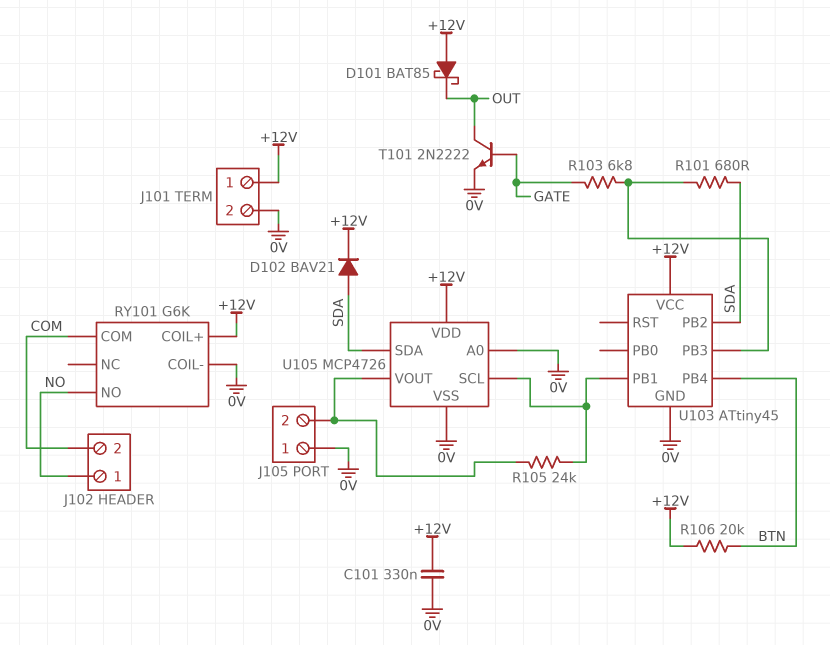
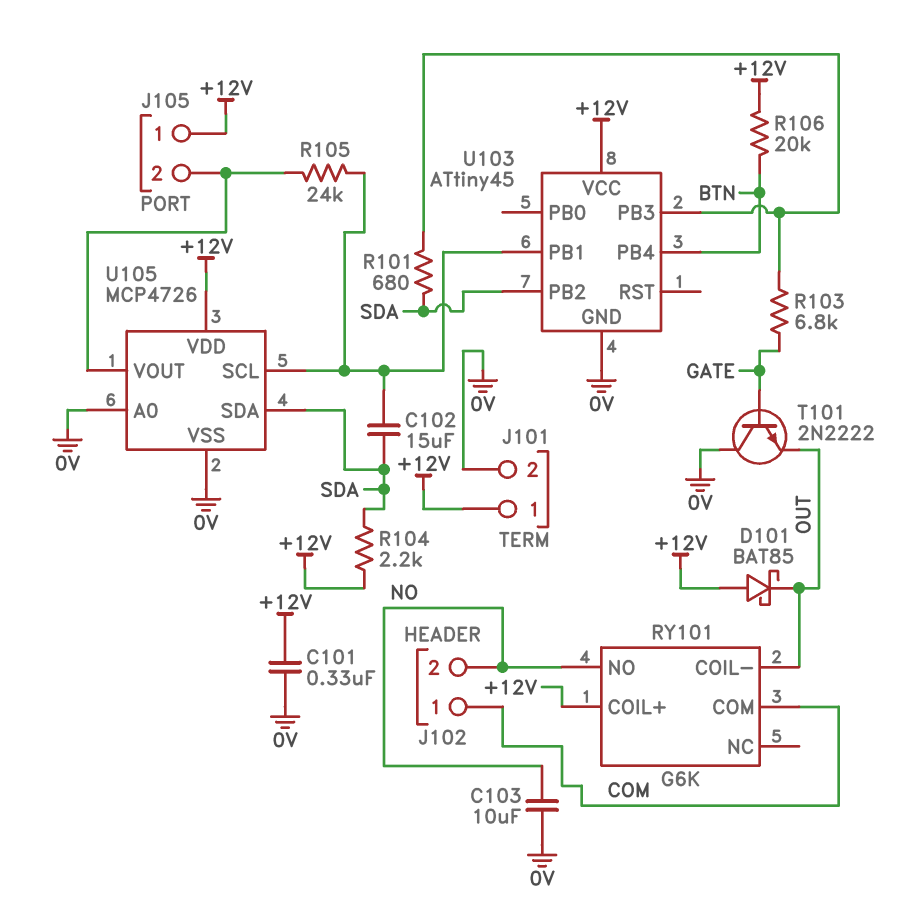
C102: none -> 15uF (SDA, U103/PB1)
C103: none -> 10uF (0V, NO)
D102: diode BAV21 (A SDA, K +12V) -> none
J102 pin 1: NO -> COM
J102 pin 2: COM -> NO
J105 pin 1: 0V -> +12V
R104: none -> 2.2k (+12V, SDA)
RY101 pin COIL-: 0V -> OUT
T101: NPN 2N2222 (B GATE, C OUT, E 0V) -> NPN 2N2222 (B GATE, C 0V, E OUT)

